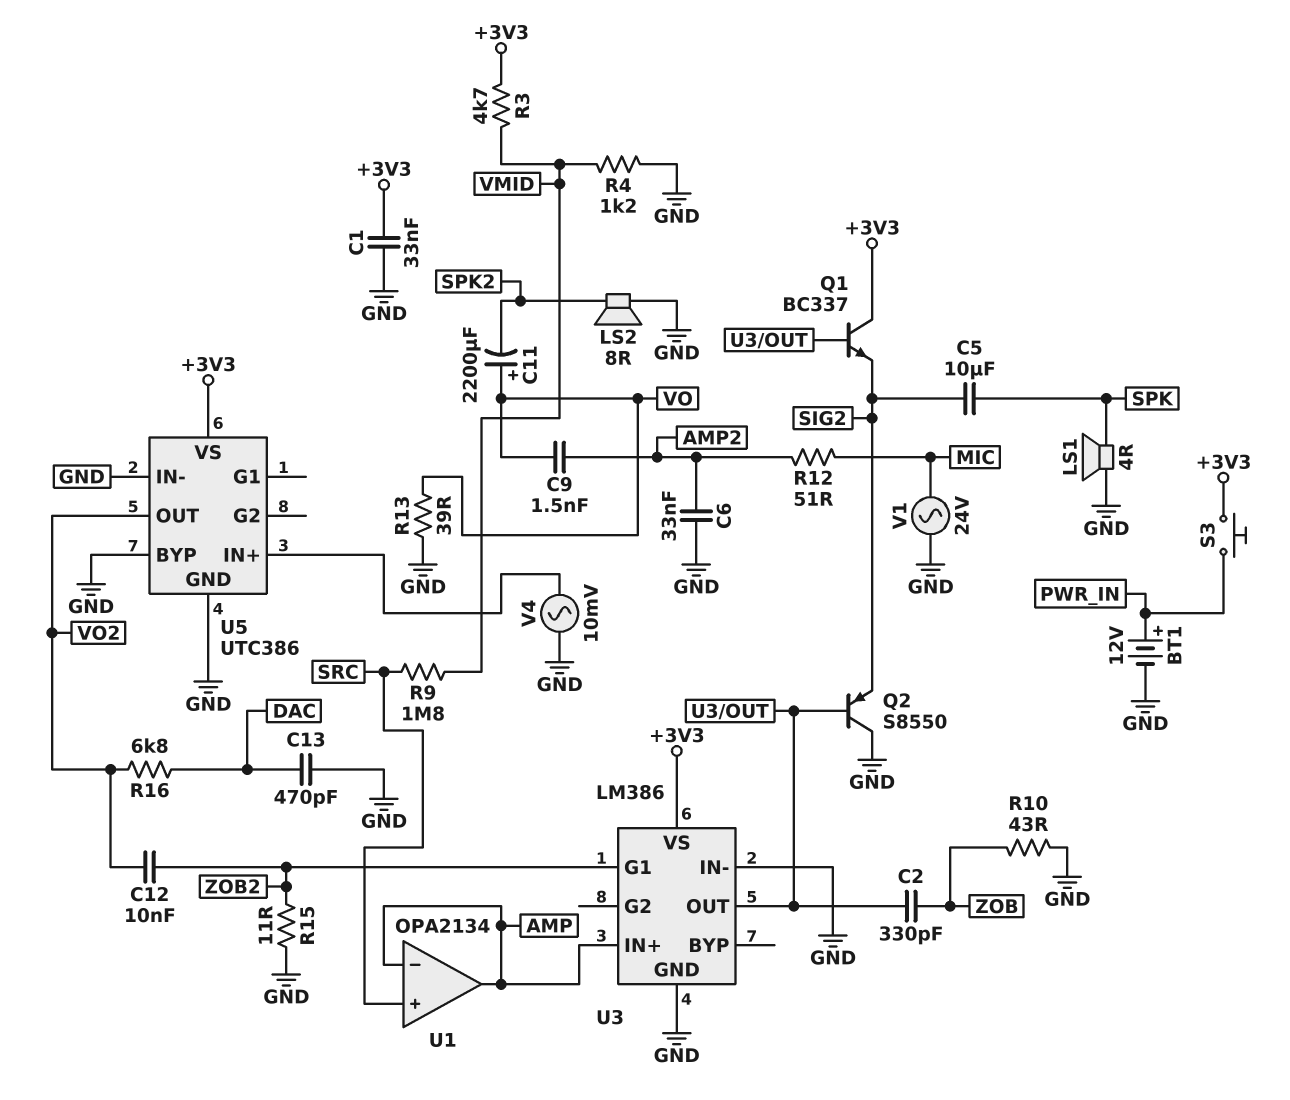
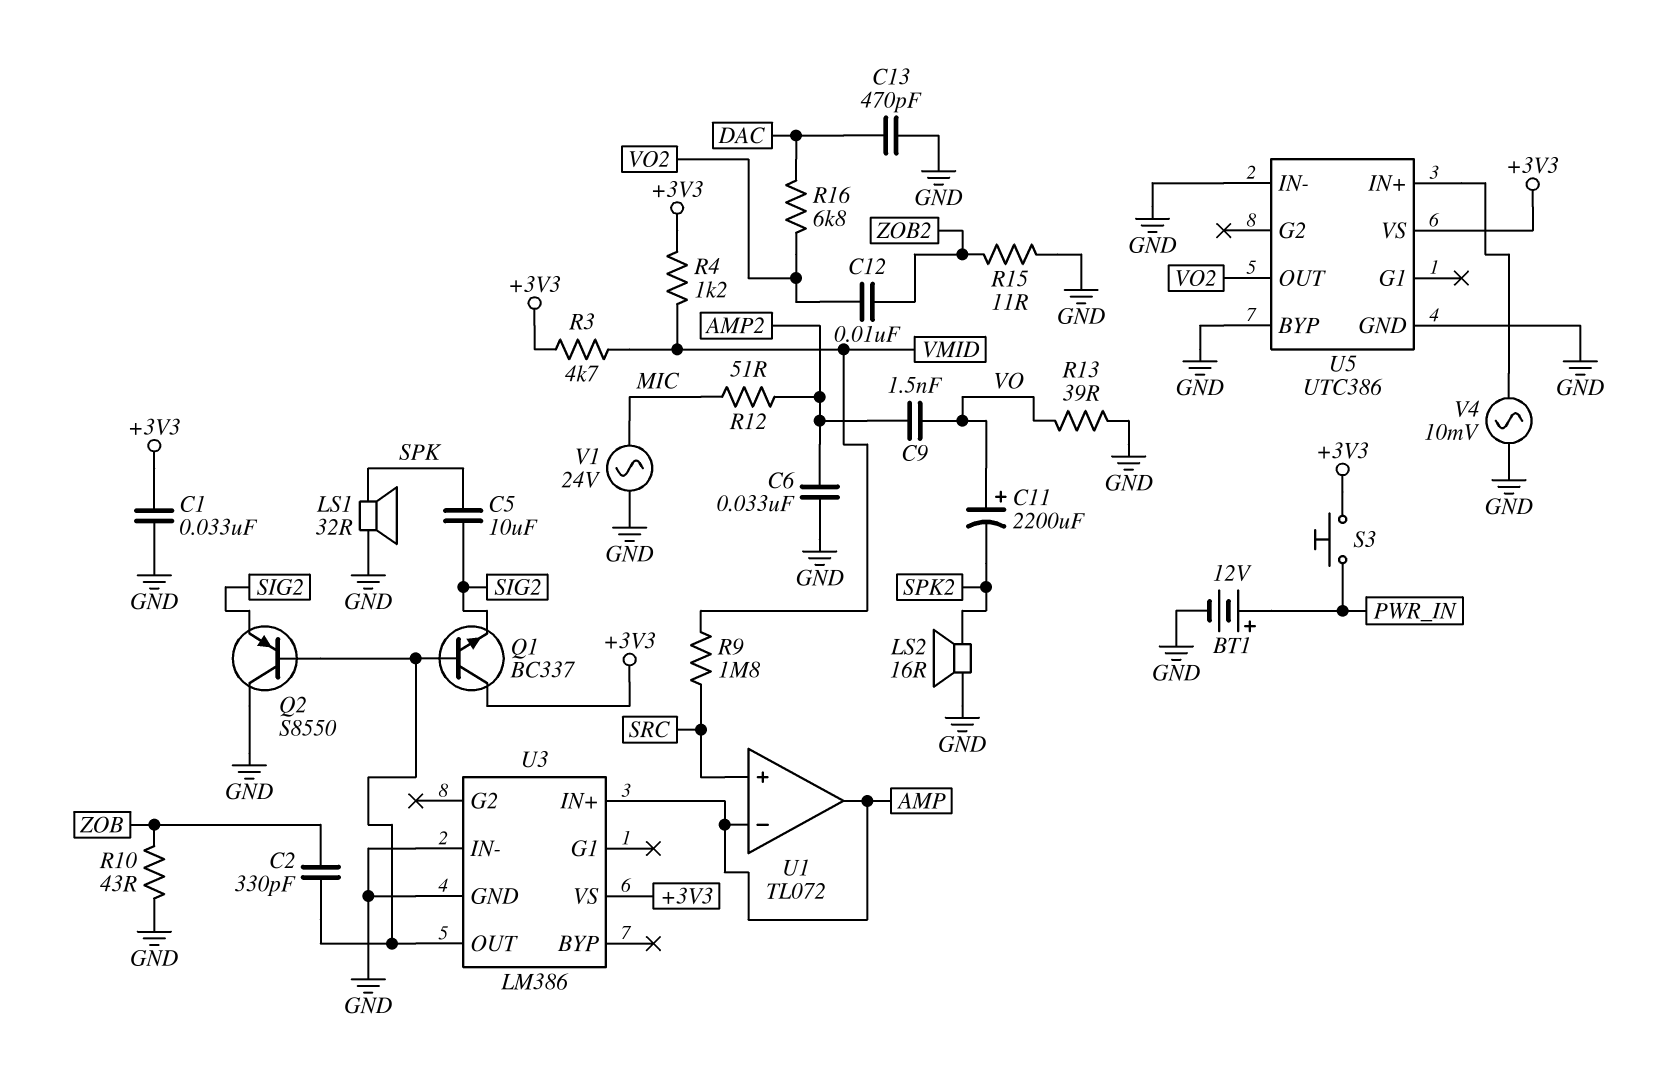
LS1: speaker 4R (GND, SPK) -> speaker 32R (GND, SPK)
LS2: speaker 8R (GND, SPK2) -> speaker 16R (GND, SPK2)
R4: 1.2k (GND, VMID) -> 1.2k (+3V3, VMID)
U1: OPA2134 -> TL072
U3 pin G1: ZOB2 -> none

